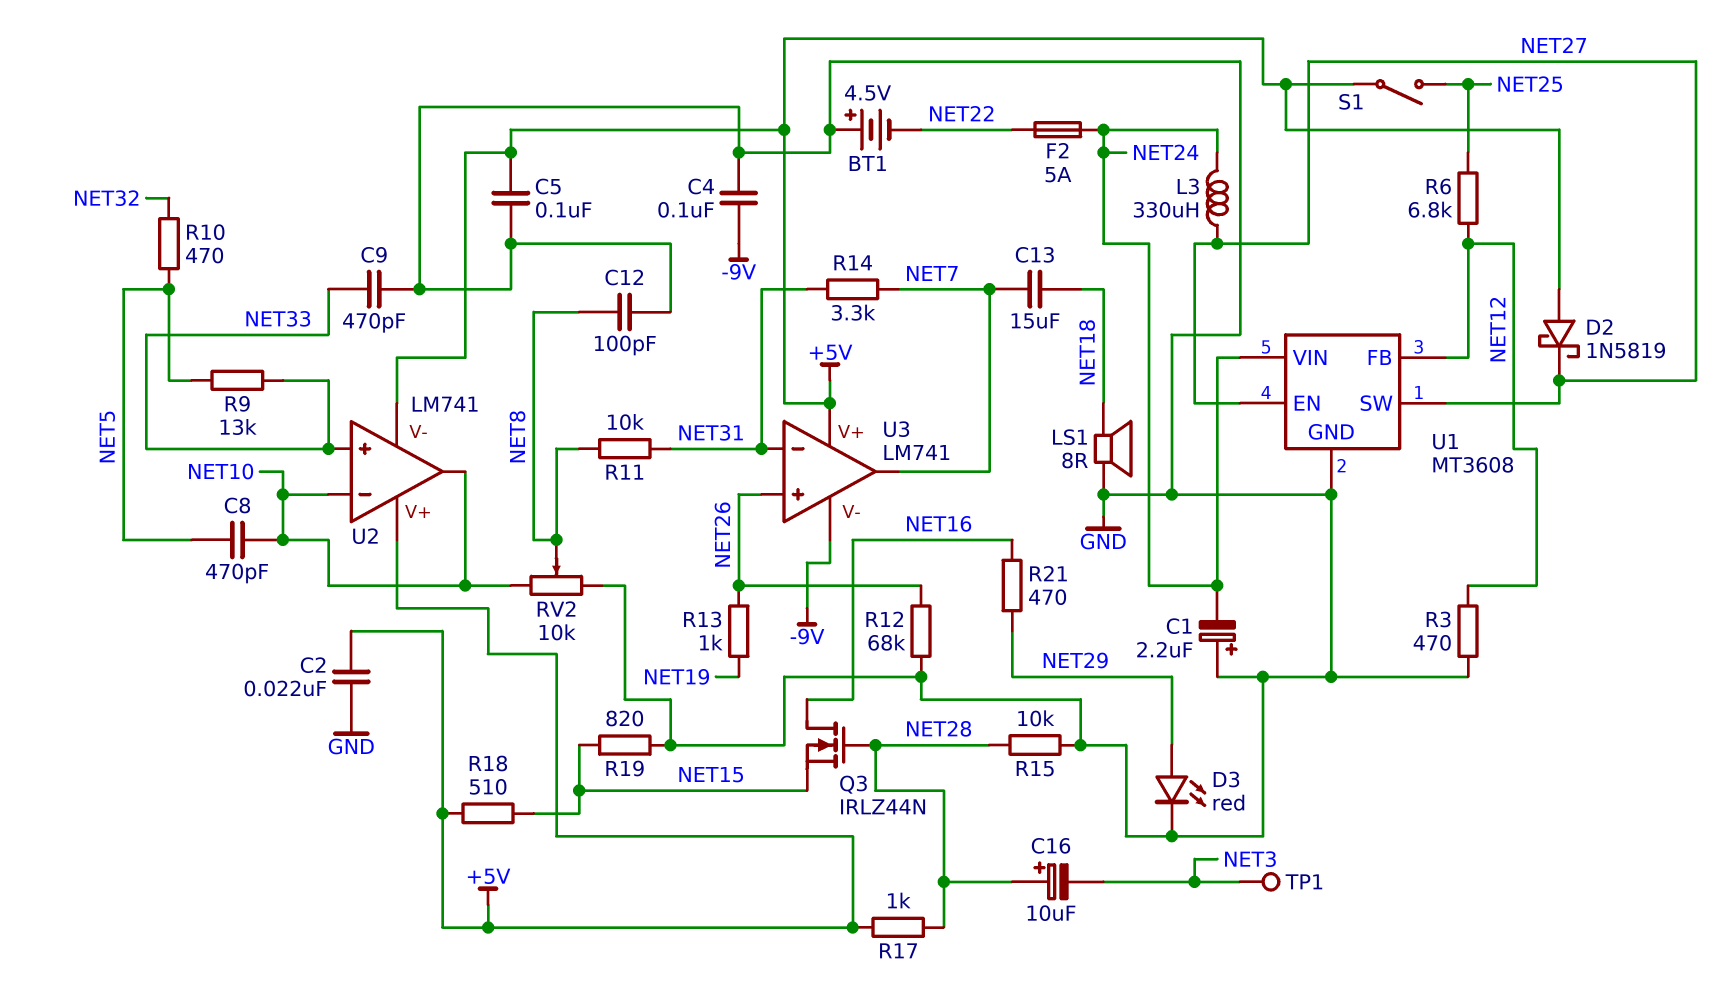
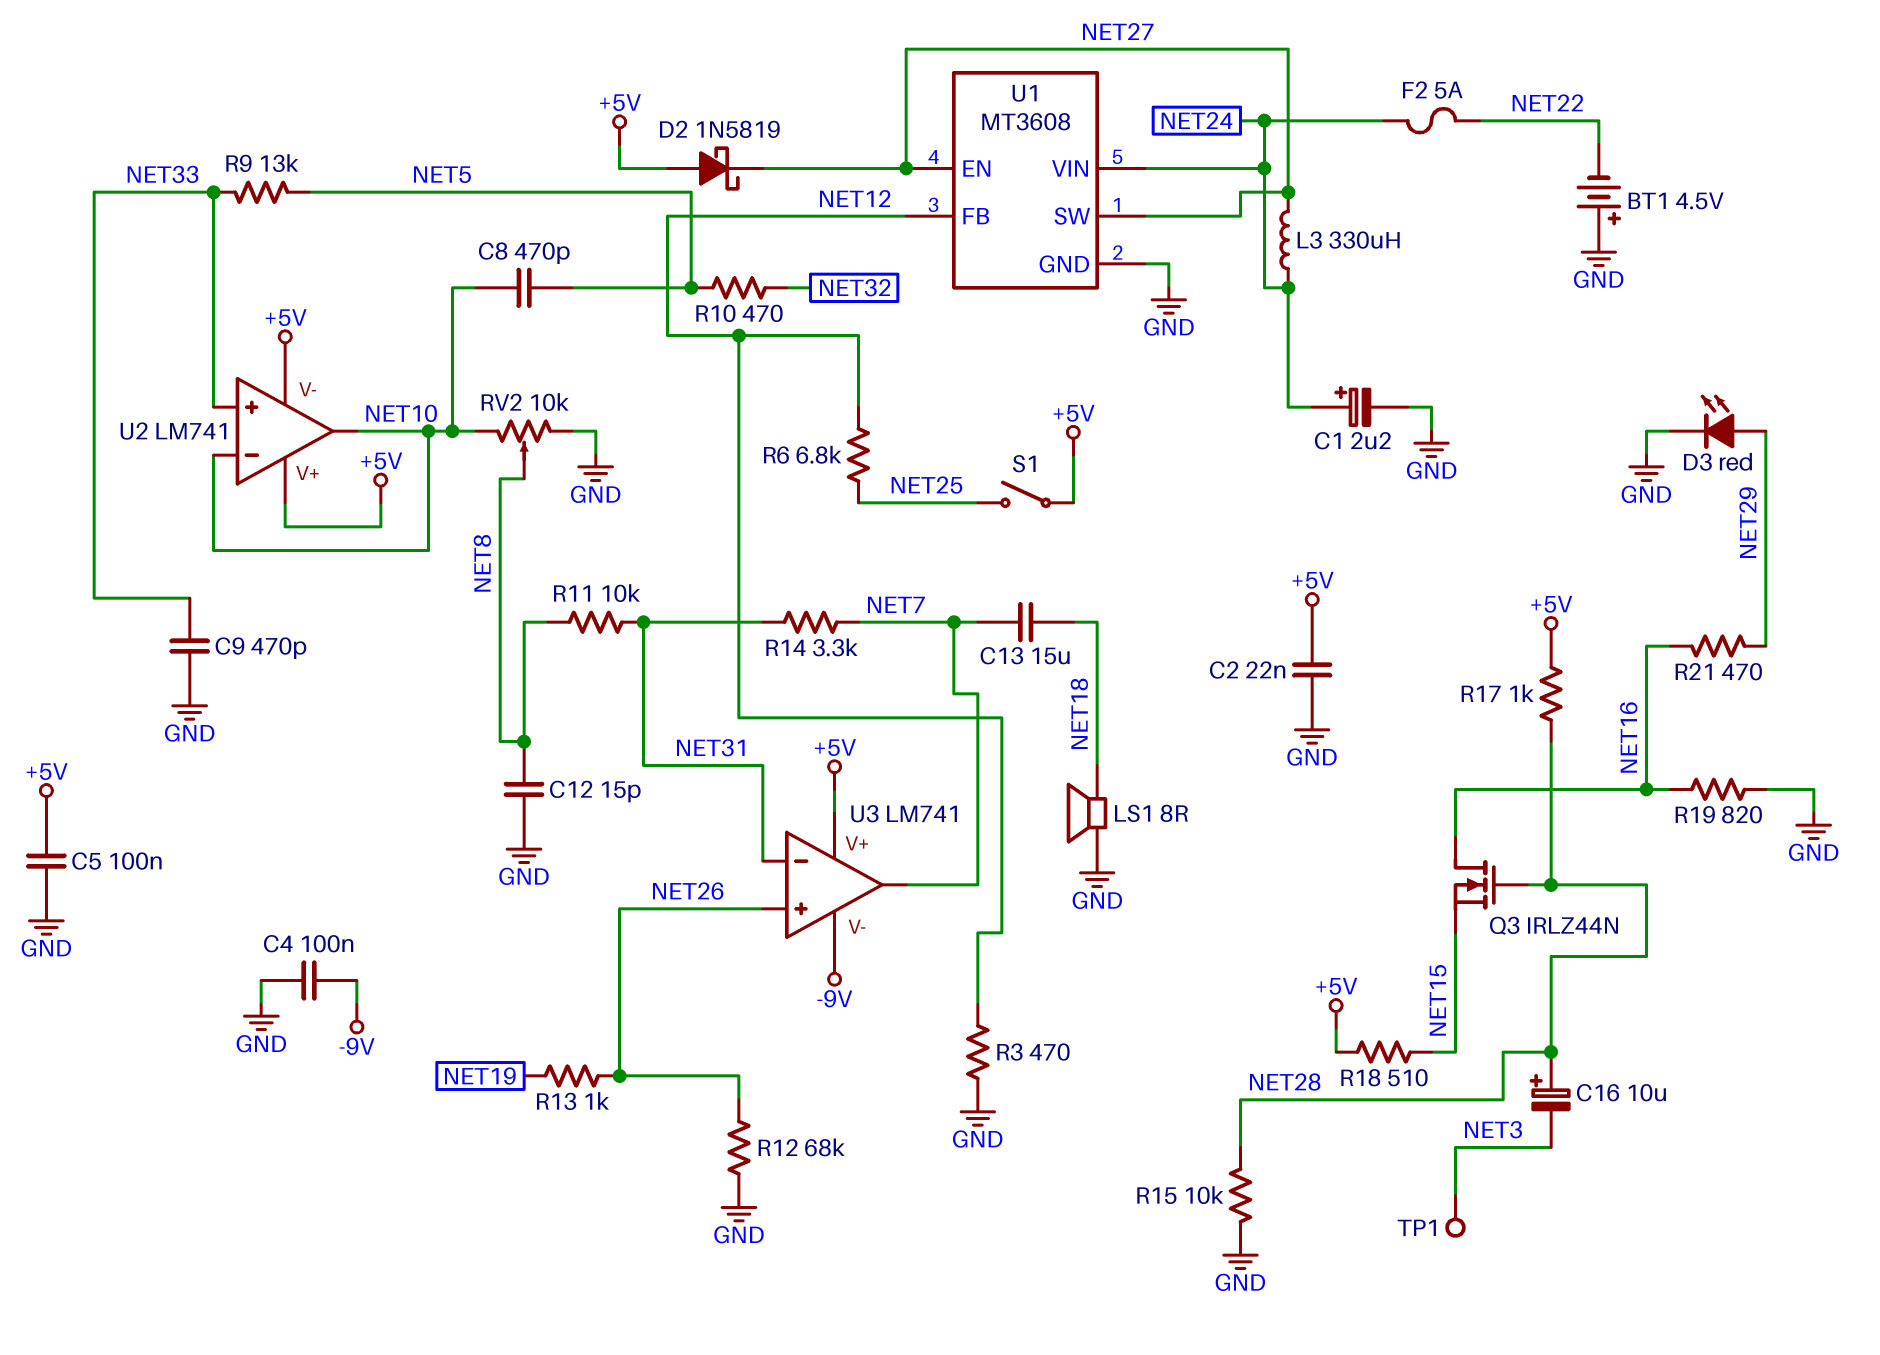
C1: 2.2uF (plus GND, minus NET24) -> 2.2uF (plus NET24, minus GND)
C12: 100pF (GND, NET8) -> 15pF (GND, NET8)
R19: 820 (GND, NET15) -> 820 (GND, NET16)

